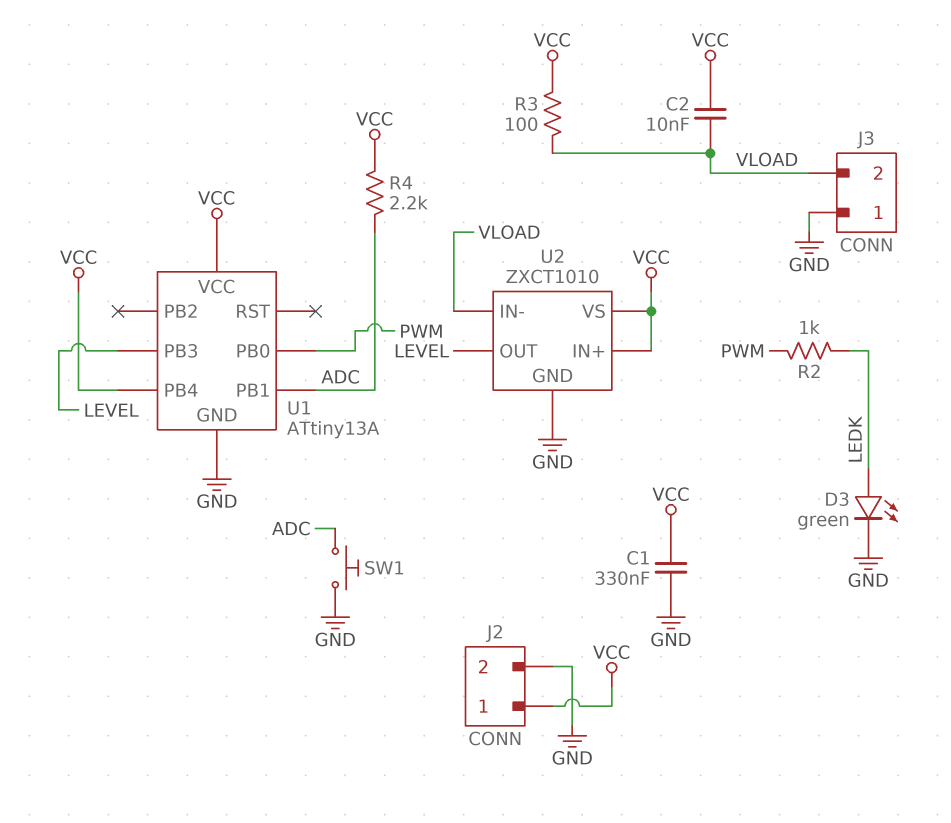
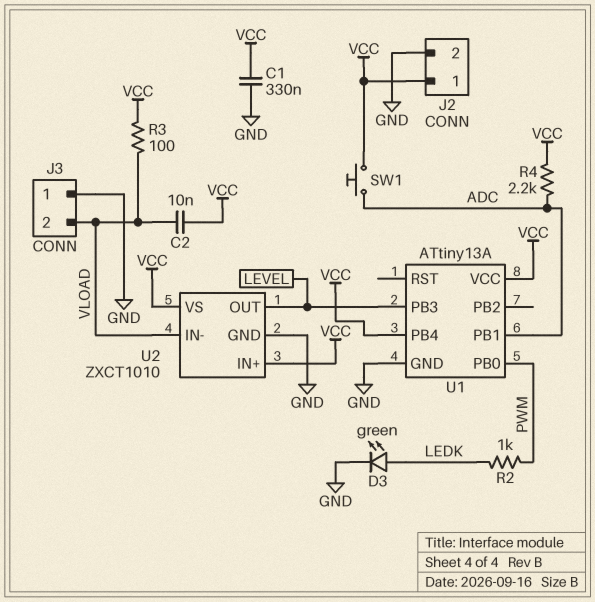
SW1: button (ADC, GND) -> button (ADC, VCC)

